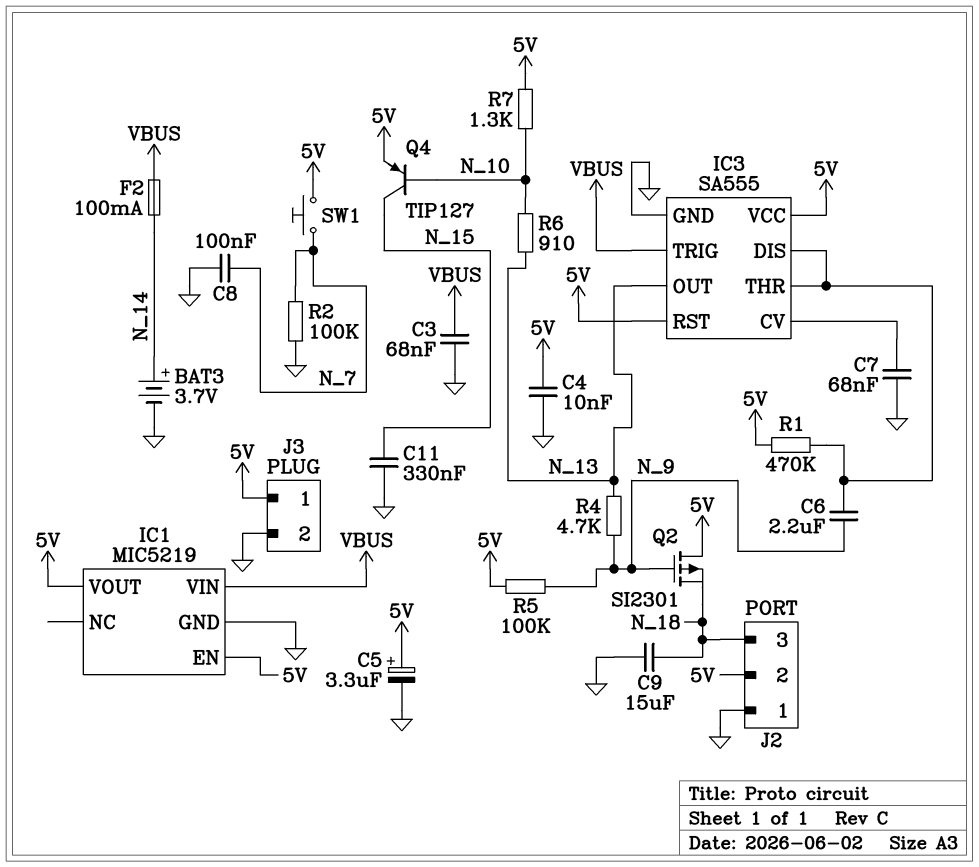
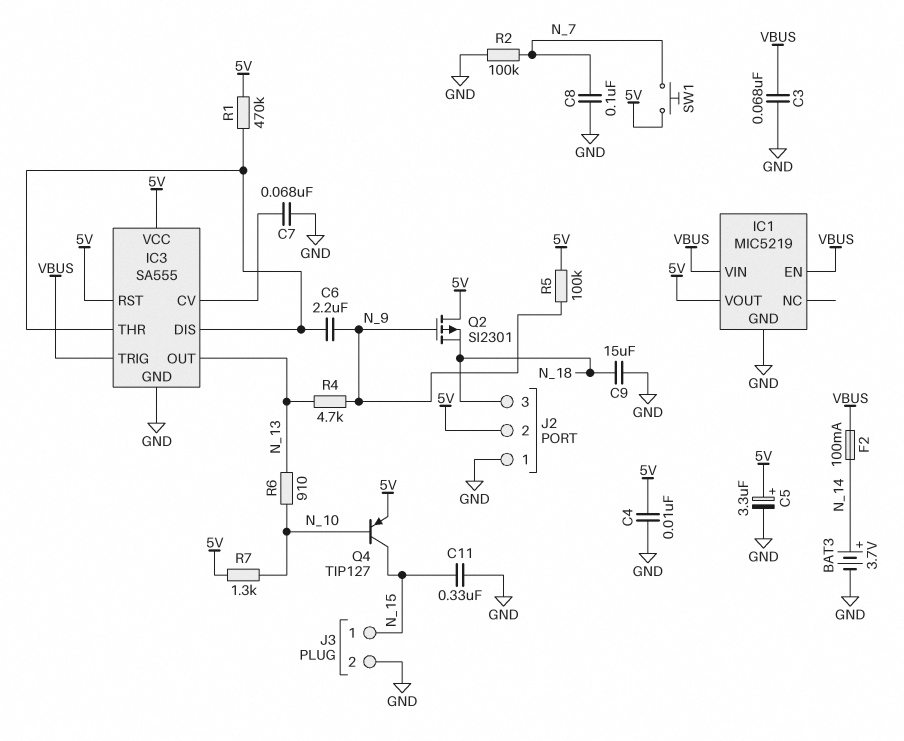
IC1 pin EN: 5V -> VBUS
J3 pin 1: 5V -> N_15

